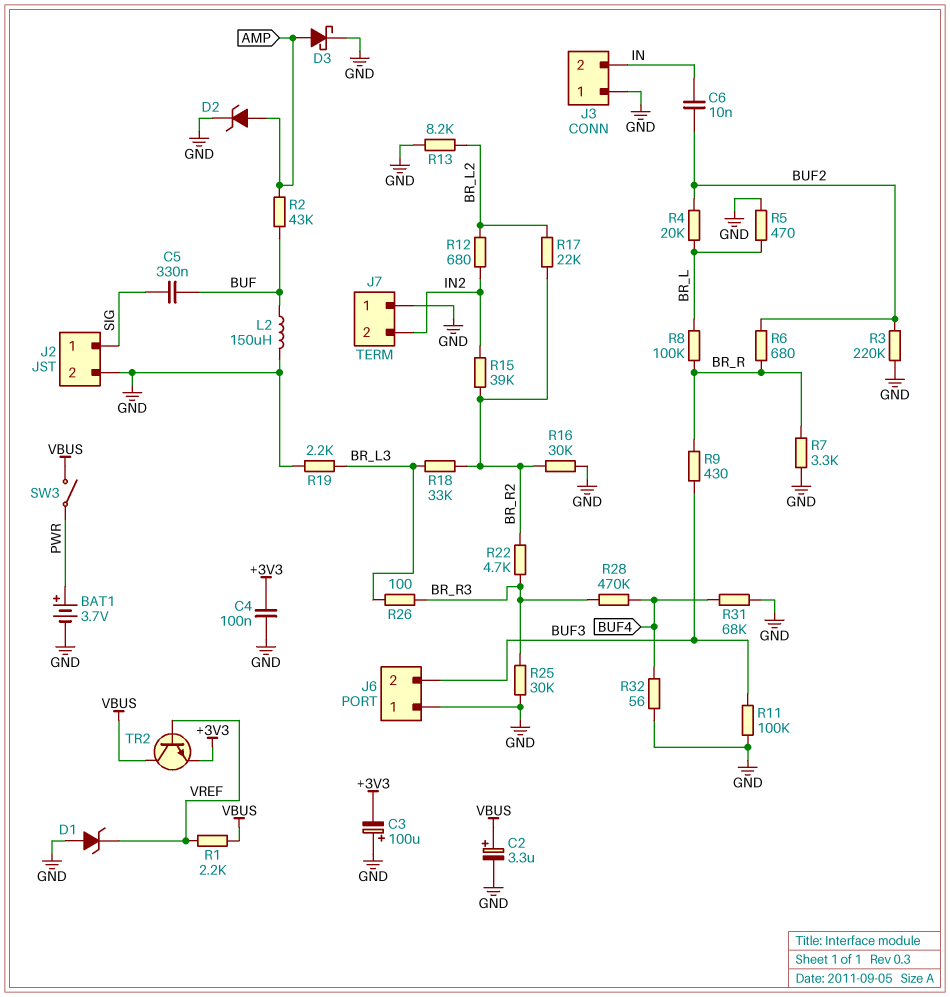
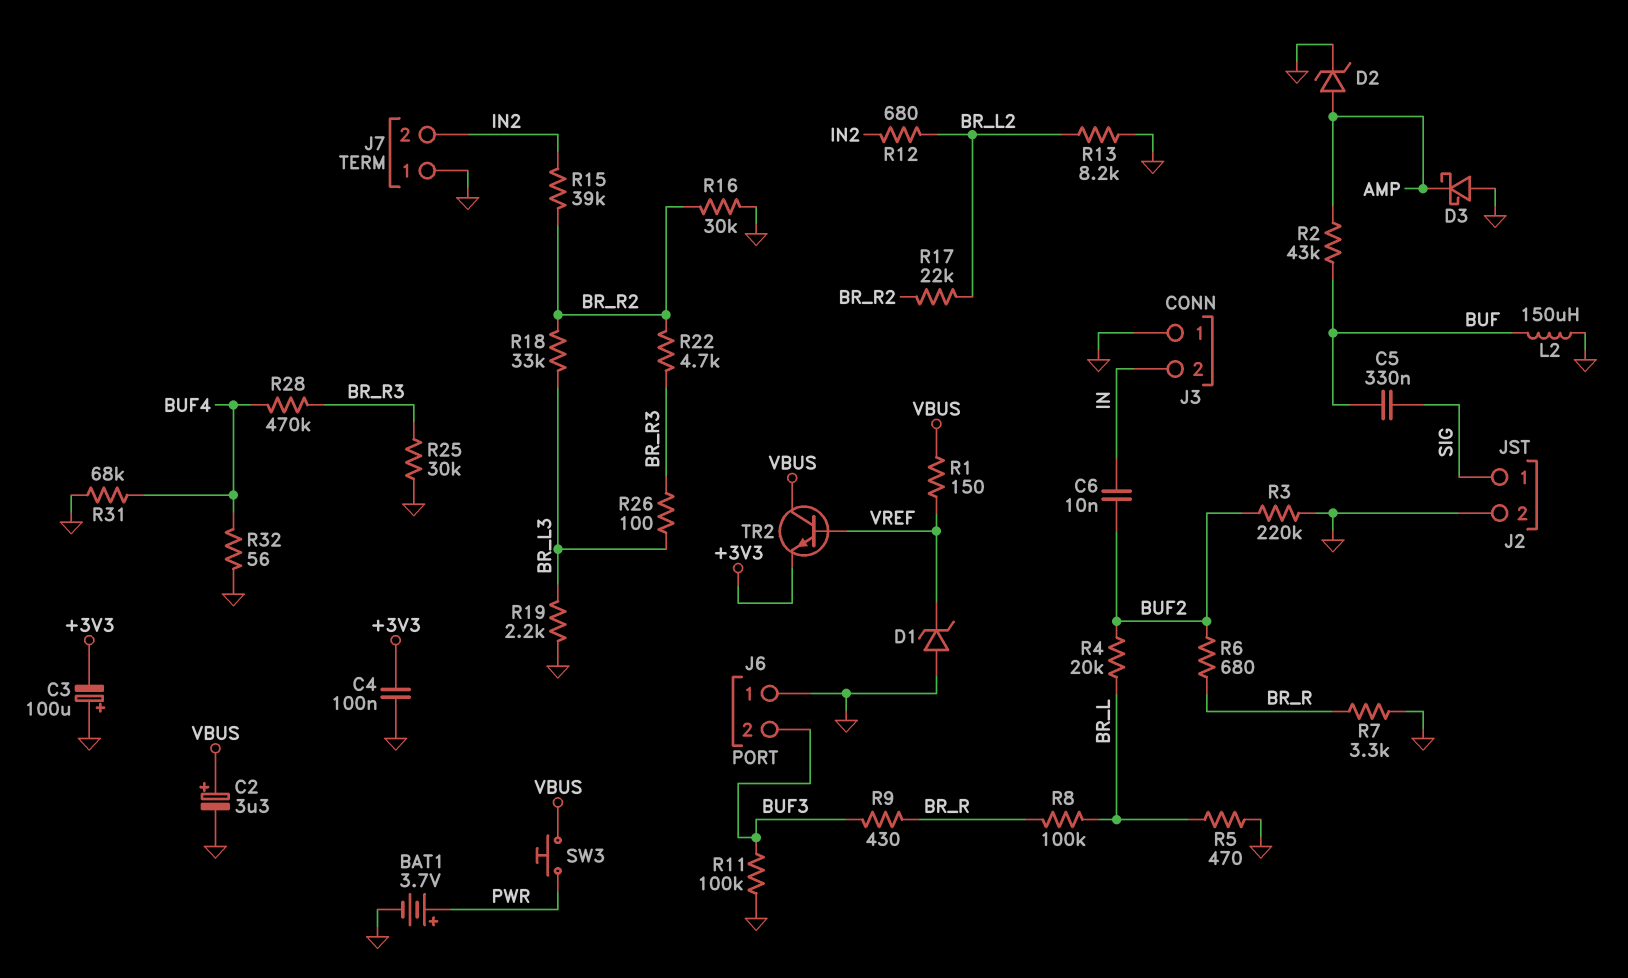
D3: schottky (A AMP, K GND) -> schottky (A GND, K AMP)
R1: 2.2k (VBUS, VREF) -> 150 (VBUS, VREF)
SW3: switch (PWR, VBUS) -> button (PWR, VBUS)

